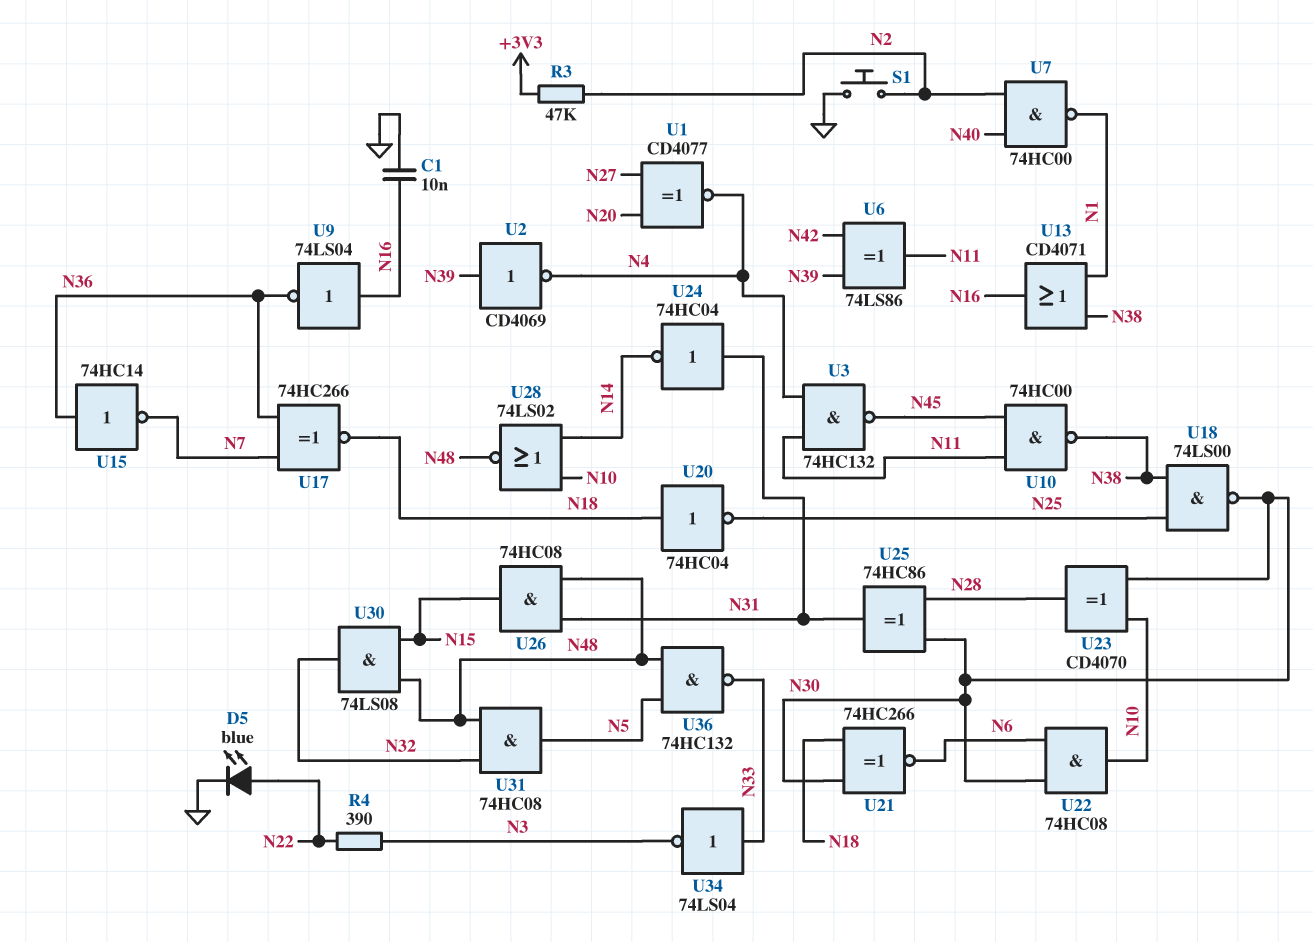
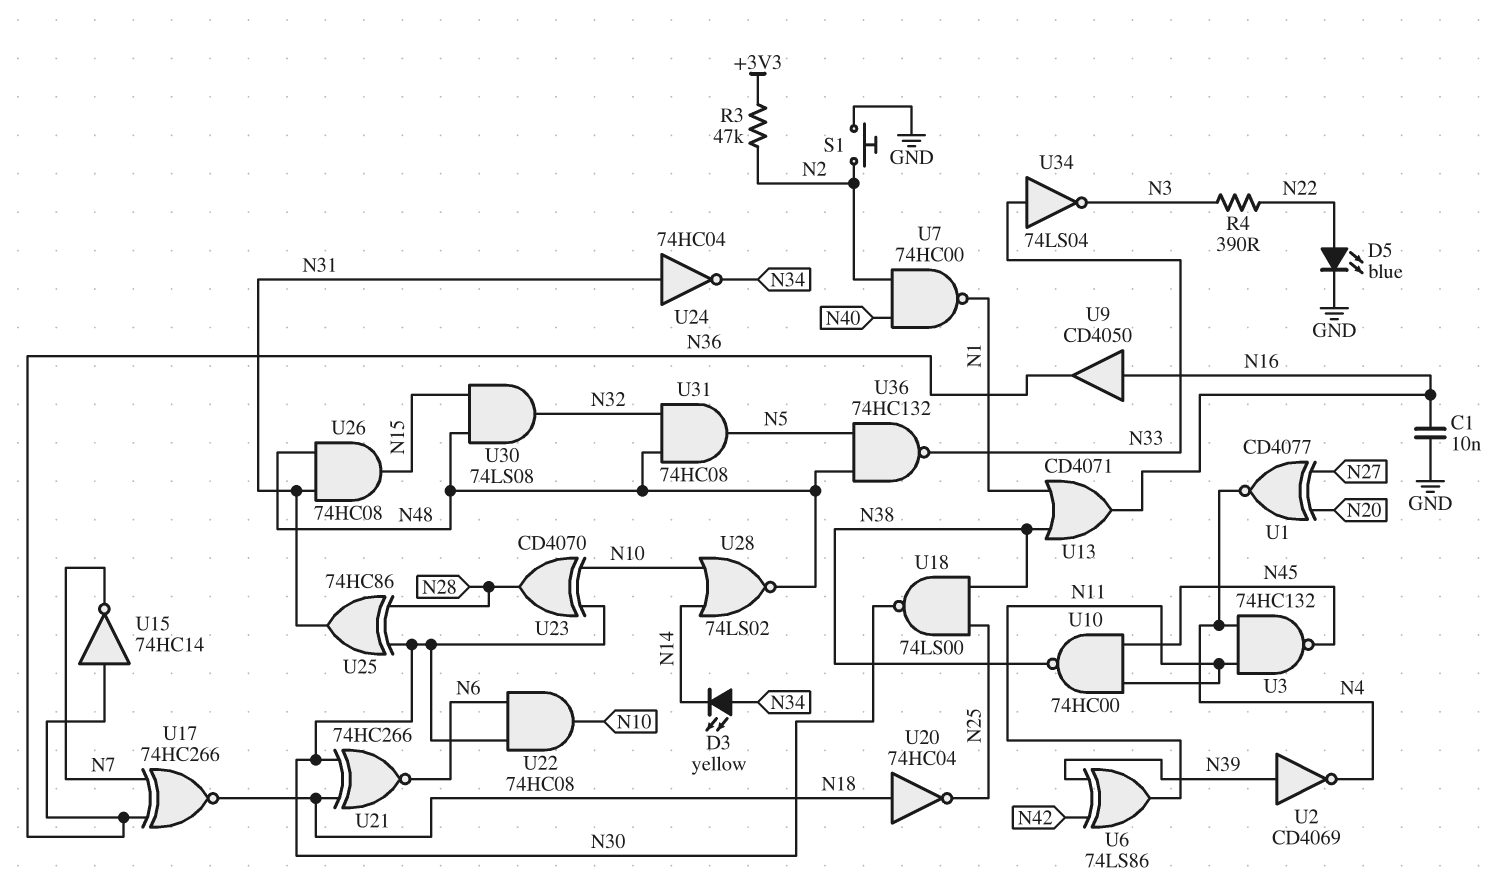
D3: none -> LED yellow (A N34, K N14)
U9: NOT 74LS04 (in N16, out N36) -> buffer CD4050 (in N16, out N36)
U24: NOT 74HC04 (in N31, out N14) -> NOT 74HC04 (in N31, out N34)

